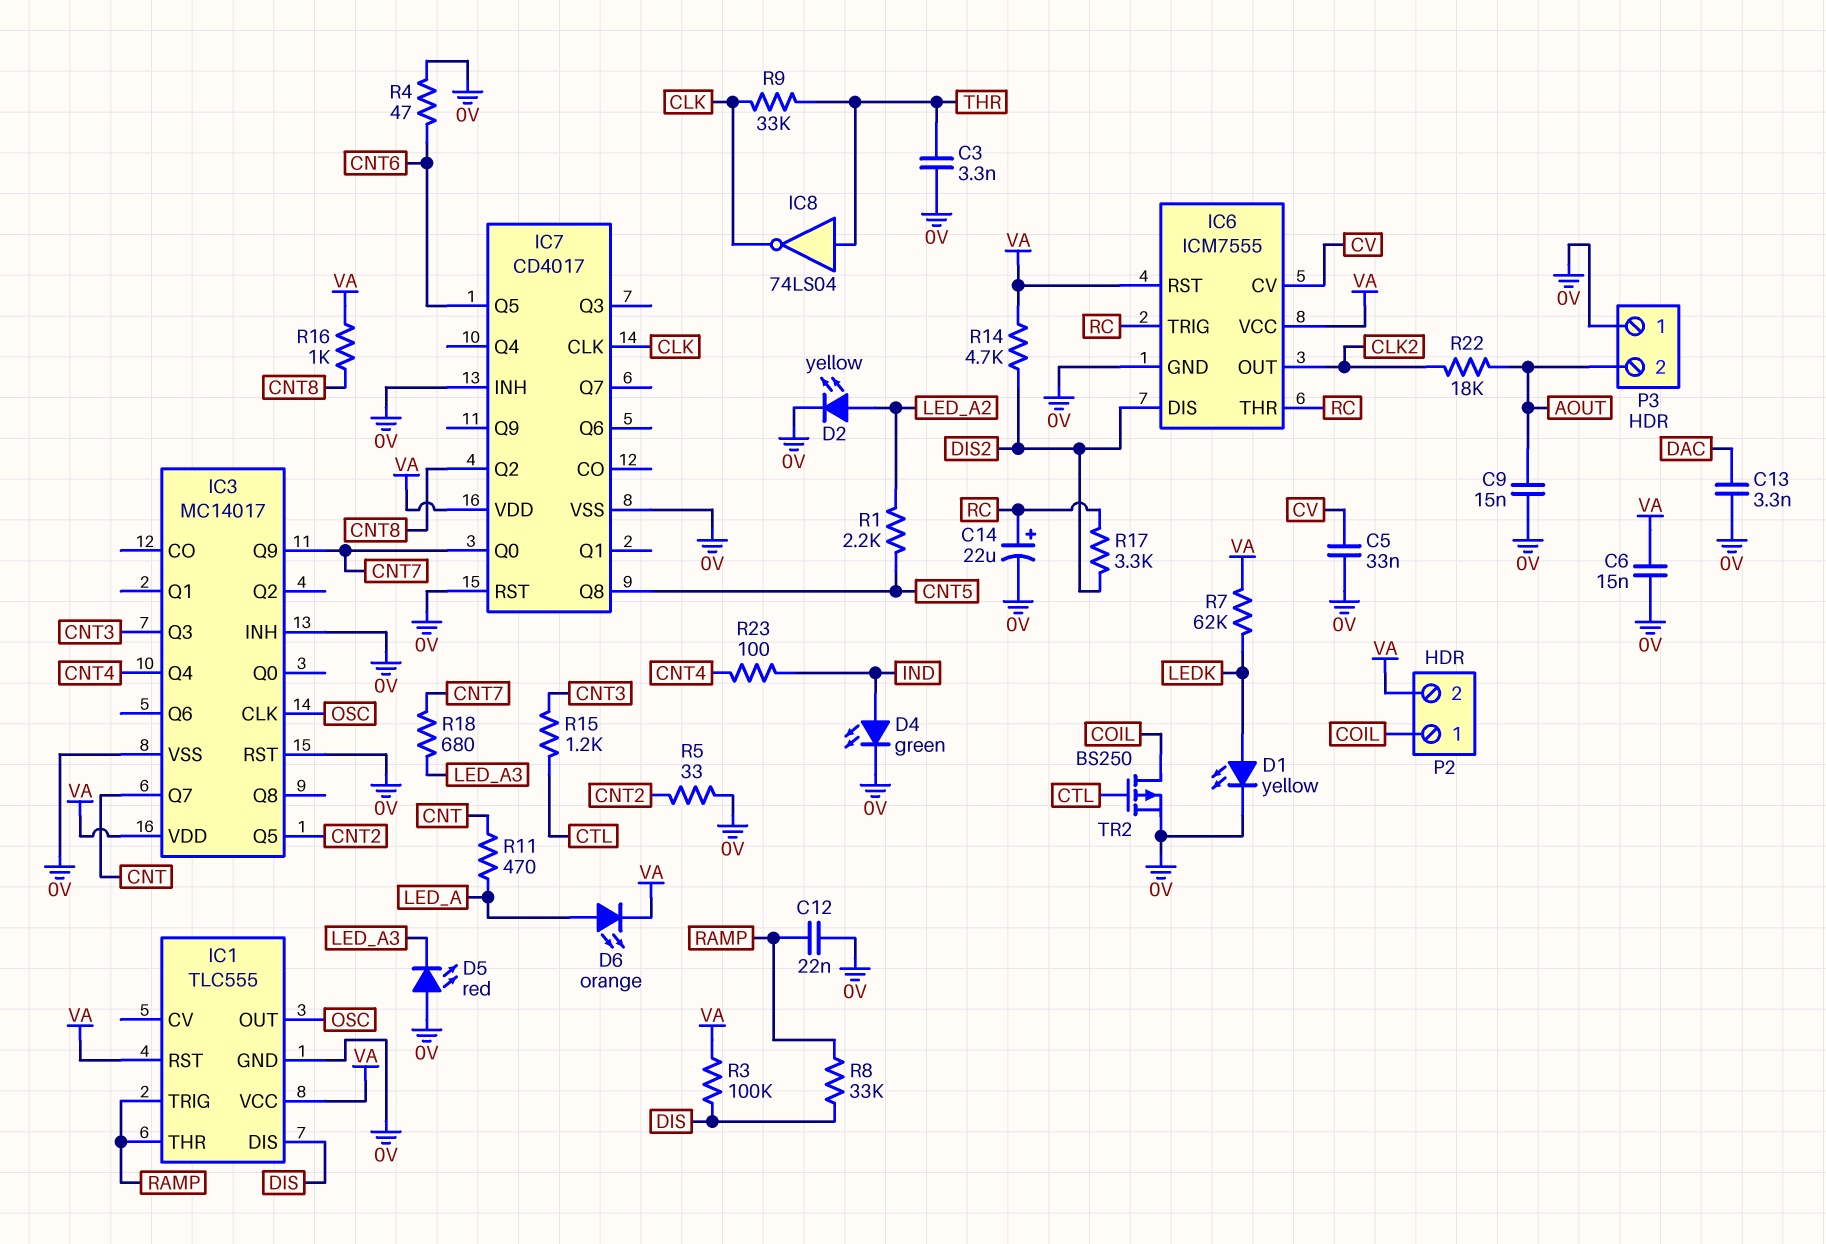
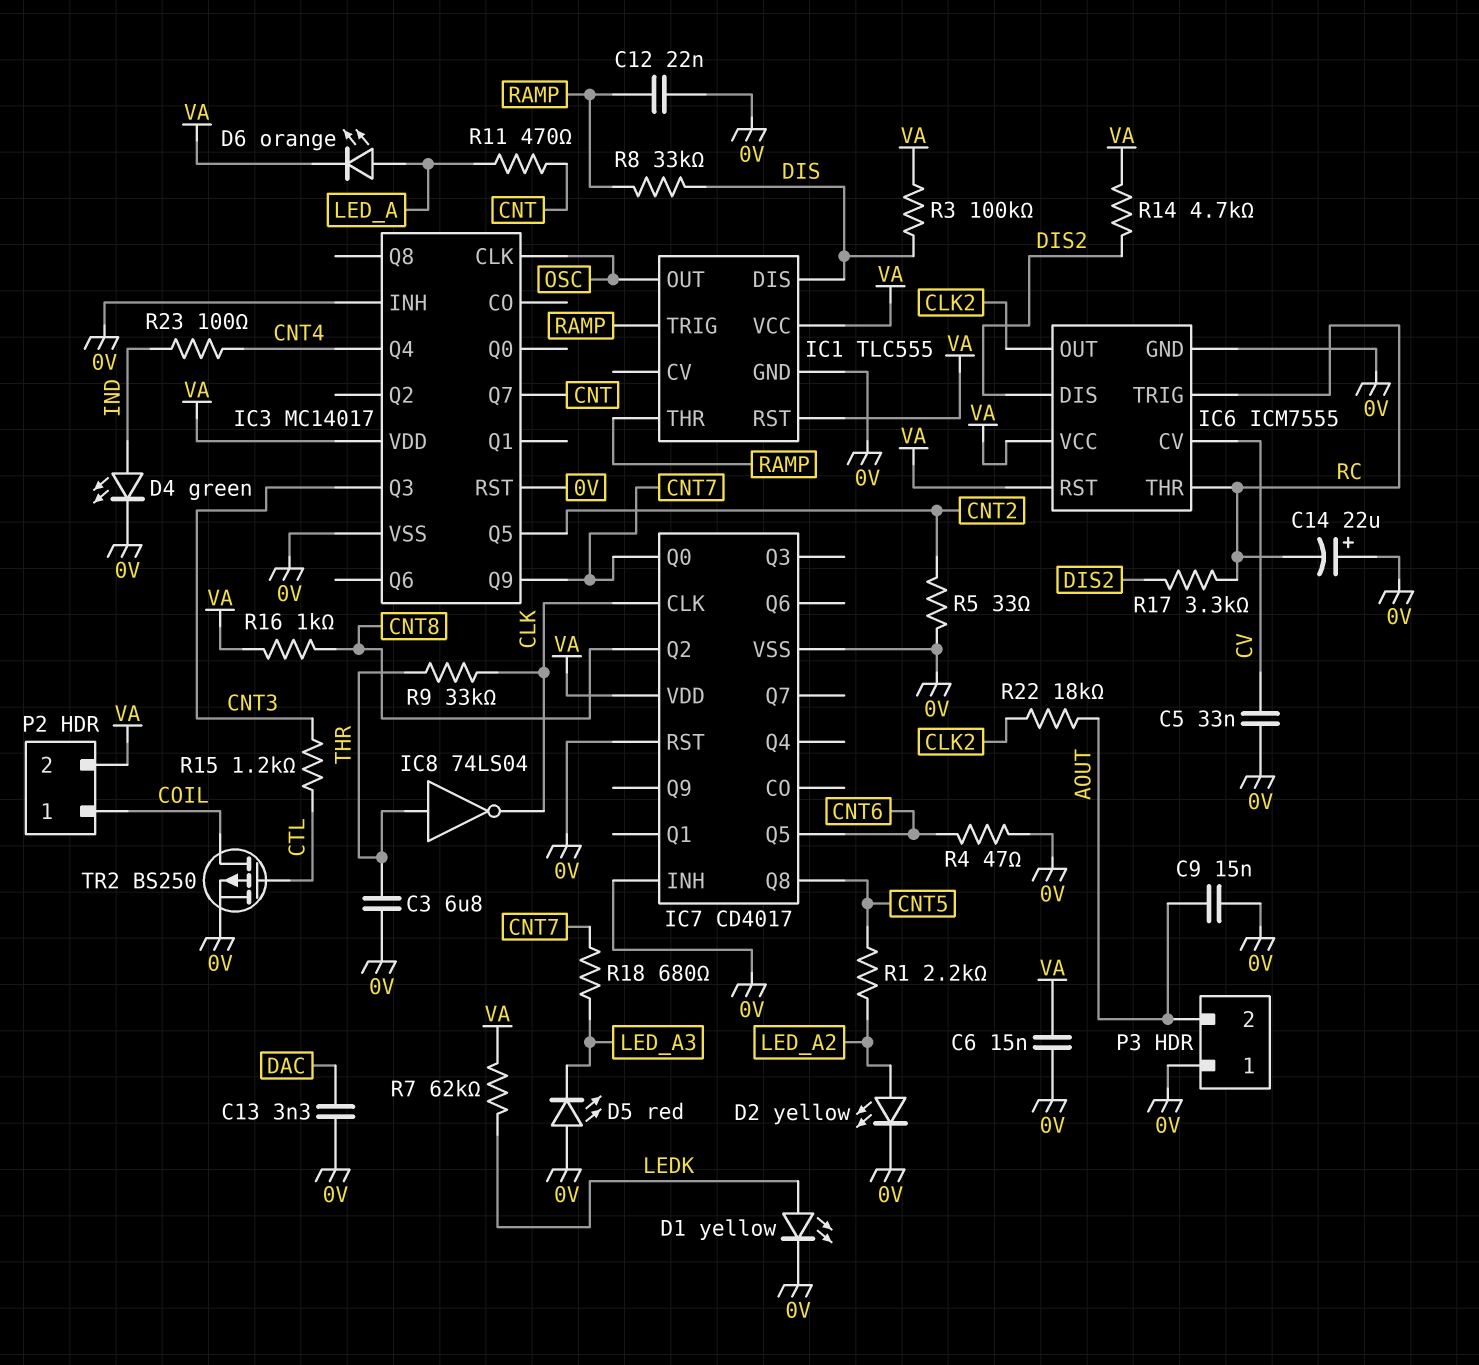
C3: 3.3nF (0V, THR) -> 6.8uF (0V, THR)
C14: 22uF (plus RC, minus 0V) -> 22uF (plus 0V, minus RC)

